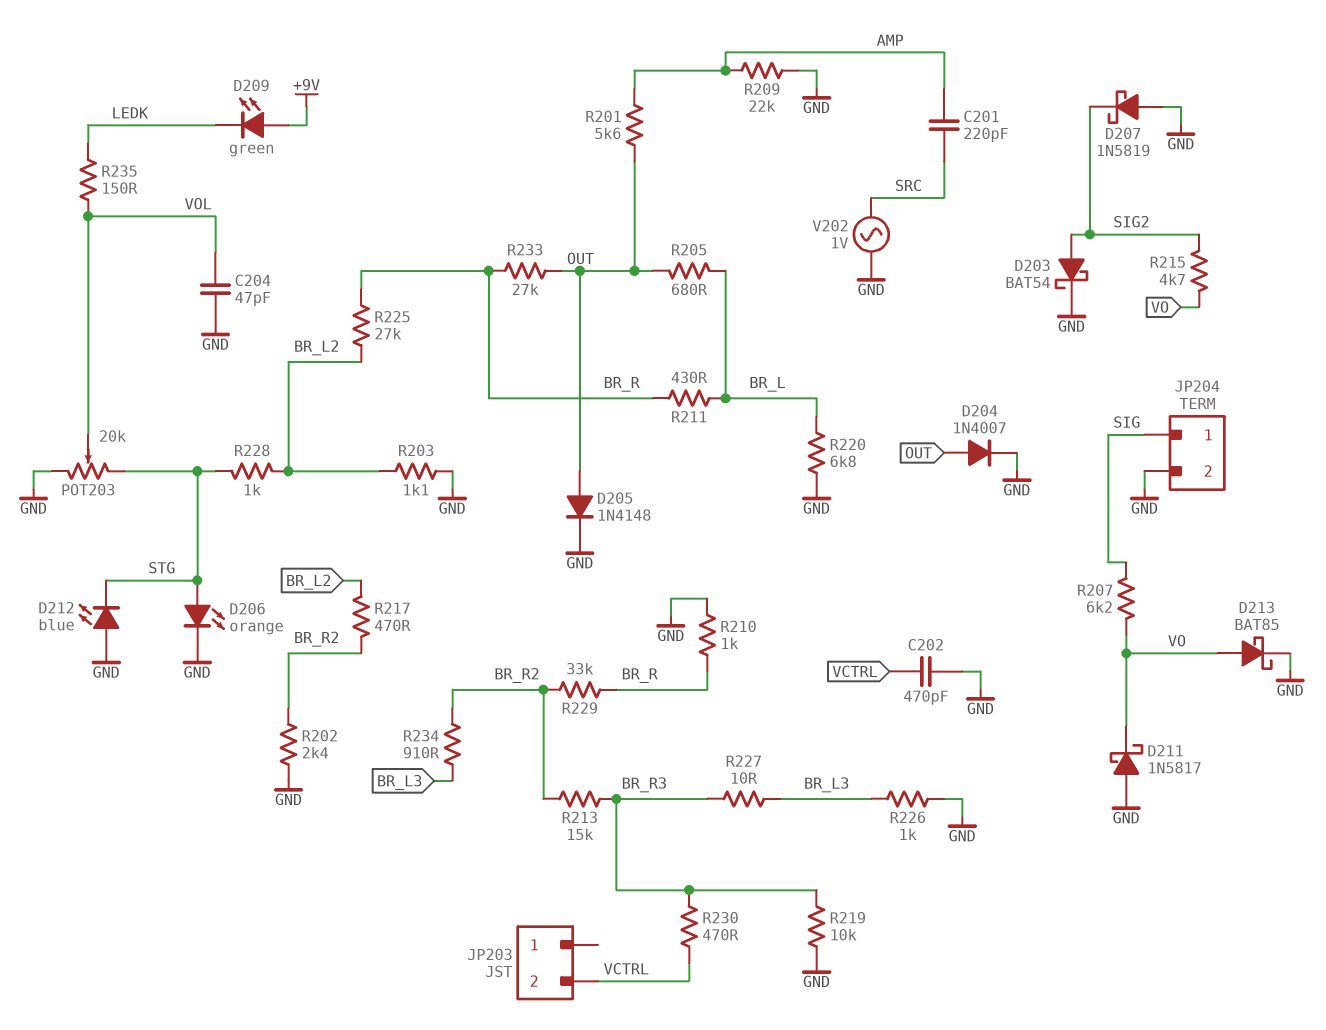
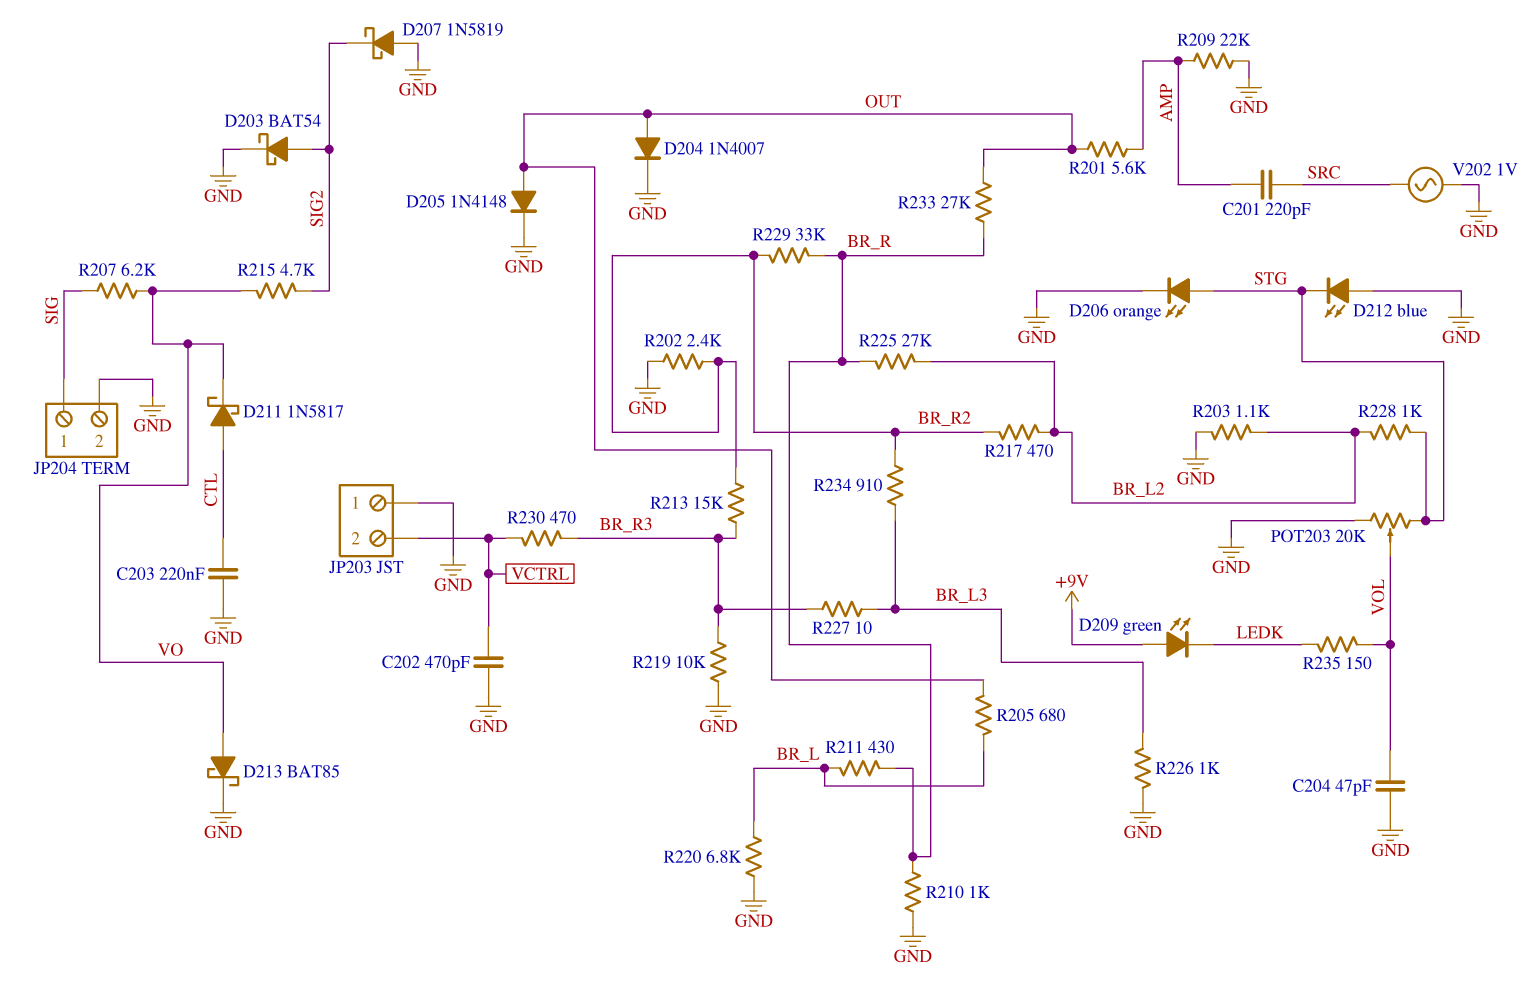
C203: none -> 220nF (CTL, GND)
D211: schottky 1N5817 (A GND, K VO) -> schottky 1N5817 (A CTL, K VO)
JP203 pin 1: none -> GND

